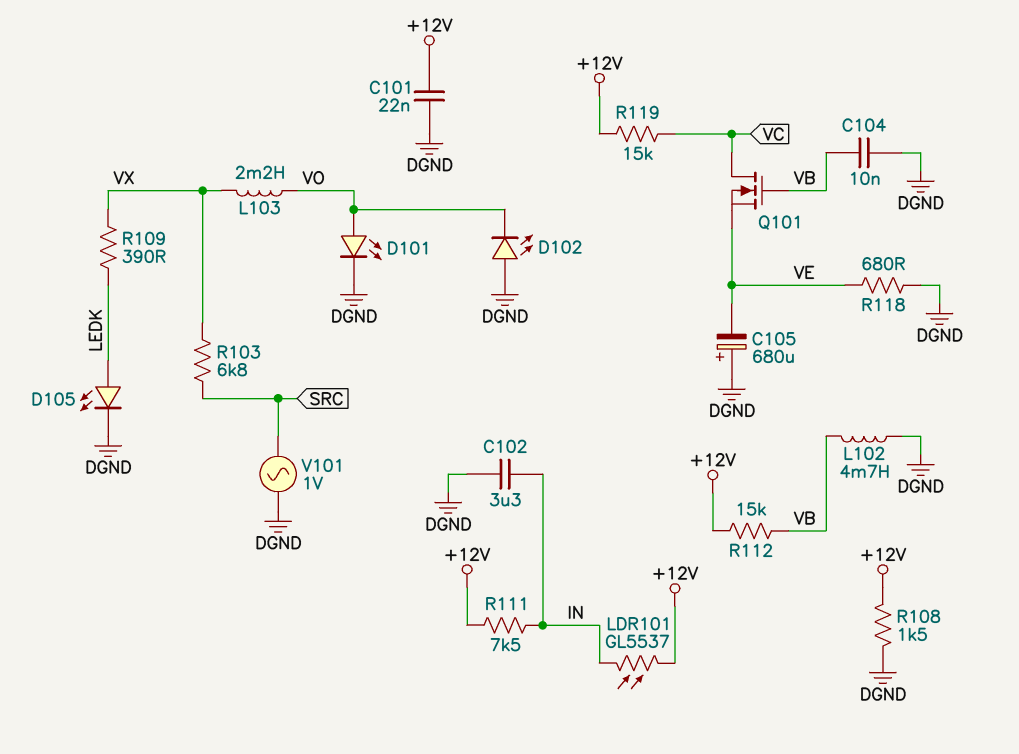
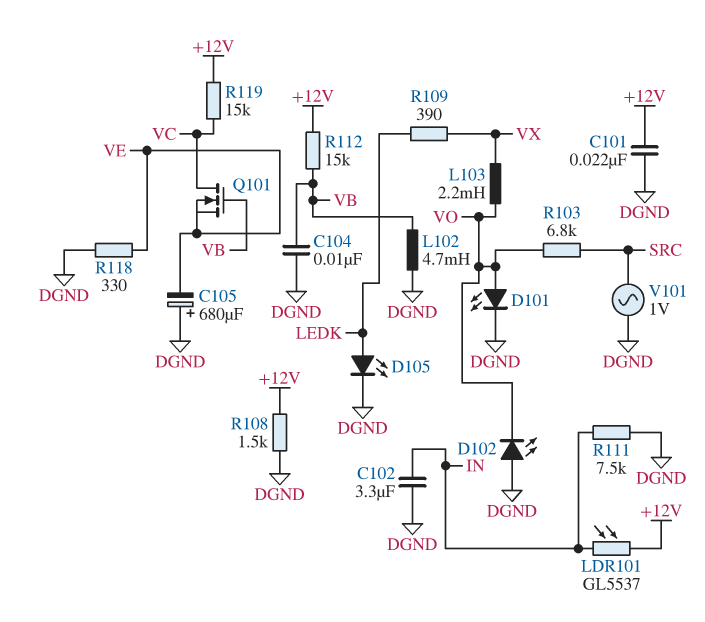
R103: 6.8k (SRC, VX) -> 6.8k (SRC, VO)
R111: 7.5k (+12V, IN) -> 7.5k (DGND, IN)
R118: 680 (DGND, VE) -> 330 (DGND, VE)

